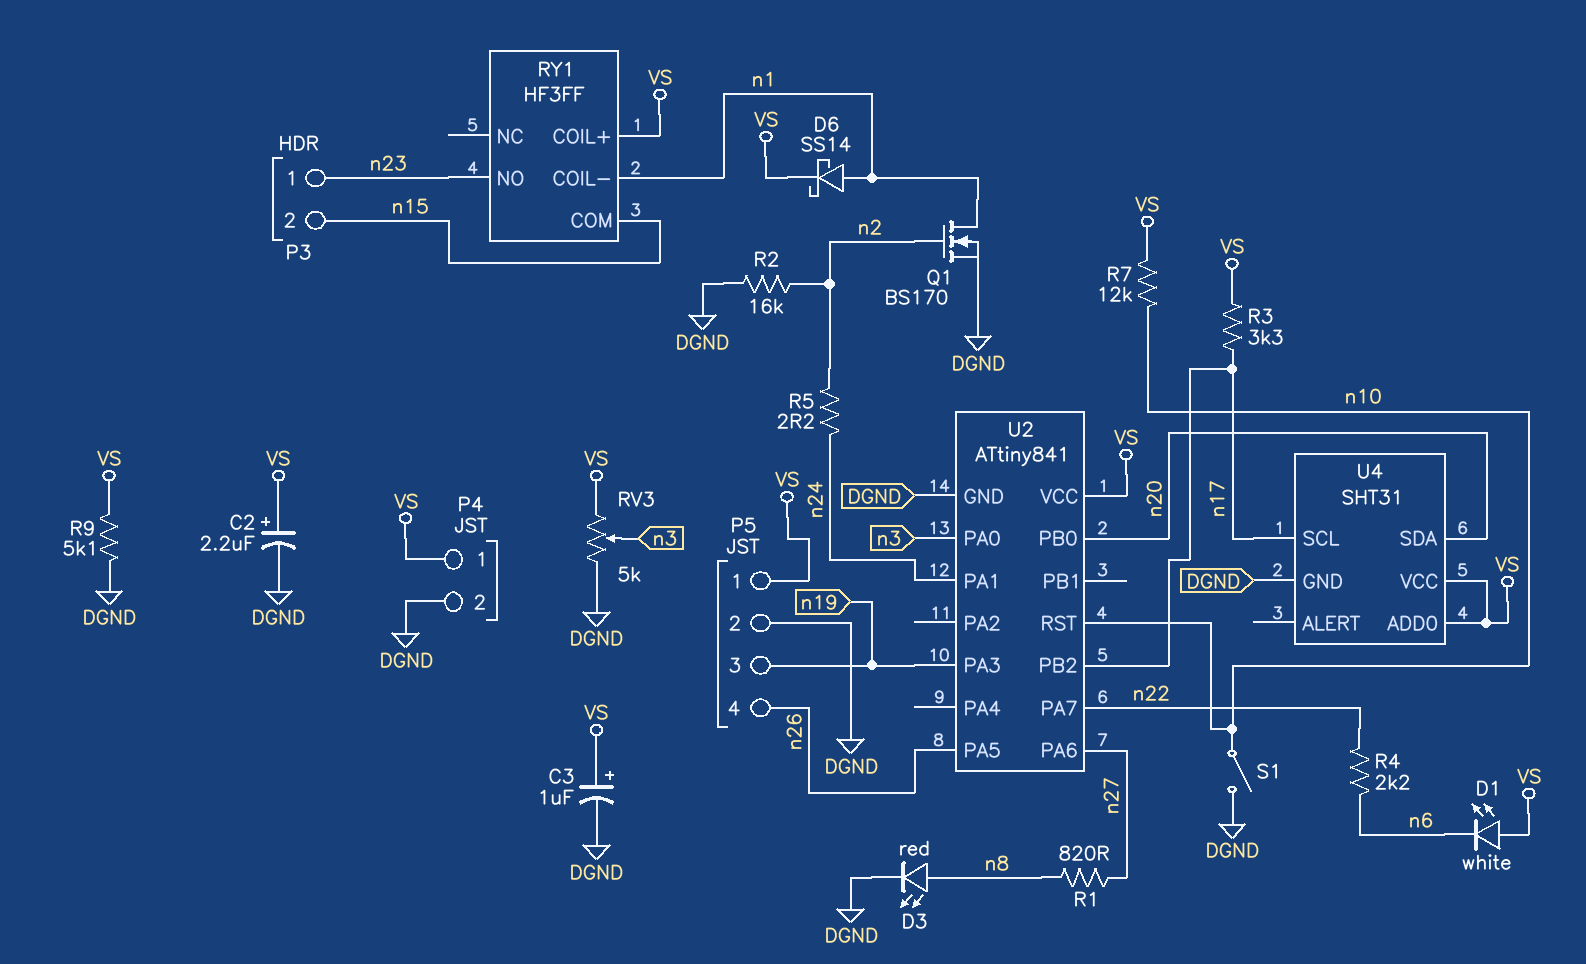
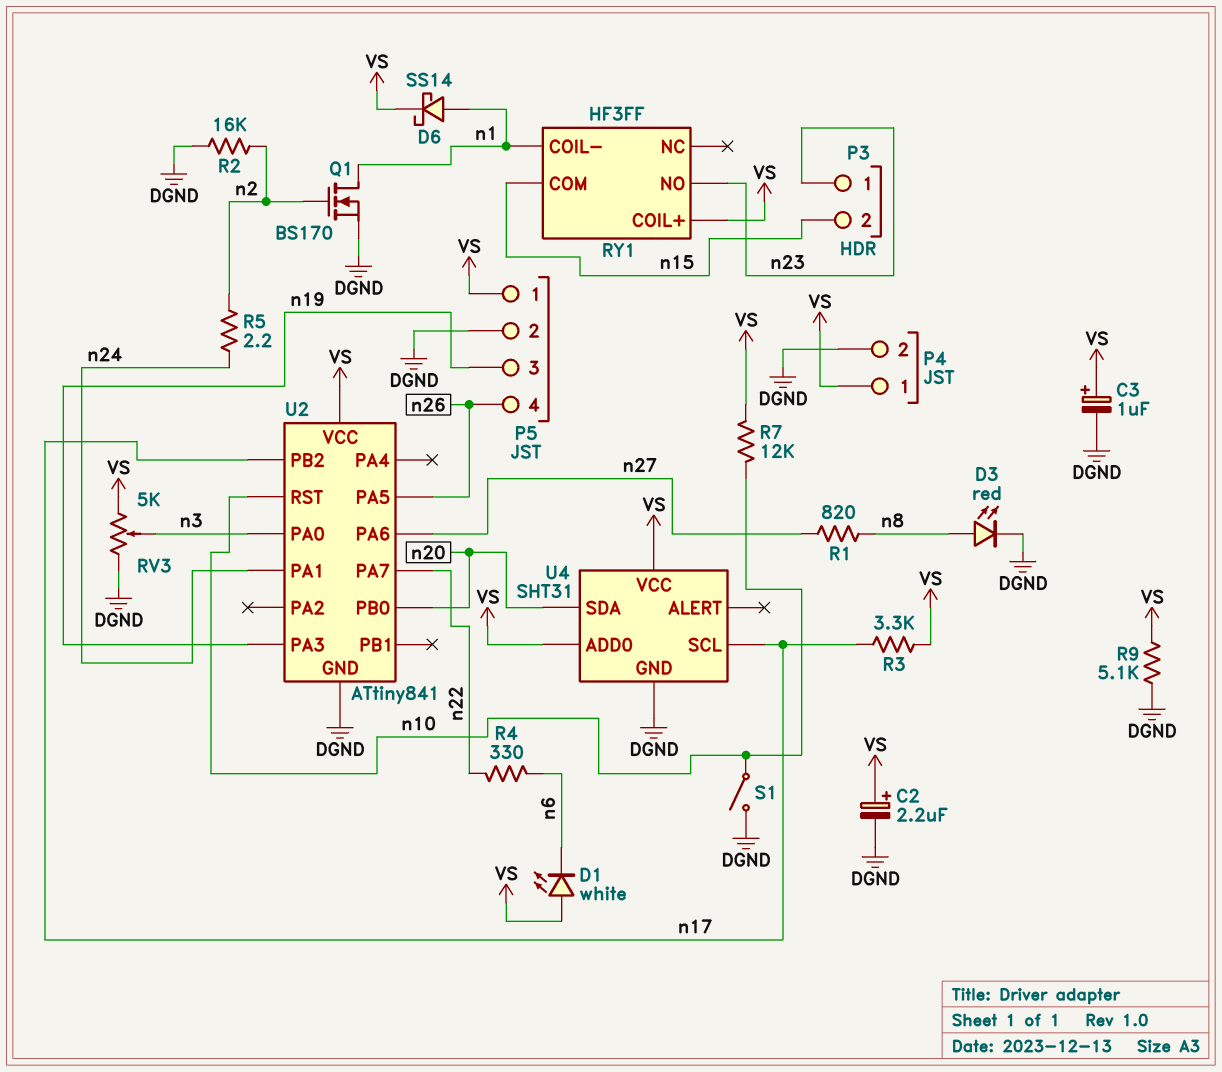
R4: 2.2k (n6, n22) -> 330 (n6, n22)

